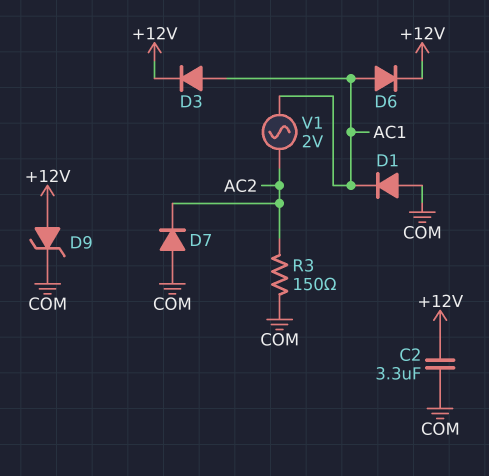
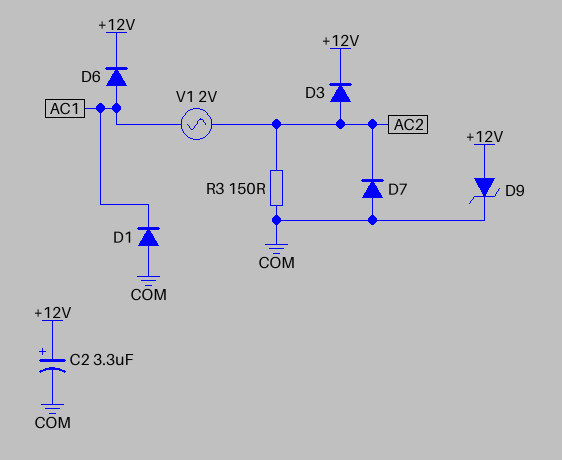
C2: 3.3uF (+12V, COM) -> 3.3uF (plus +12V, minus COM)
D3: diode (A AC1, K +12V) -> diode (A AC2, K +12V)

